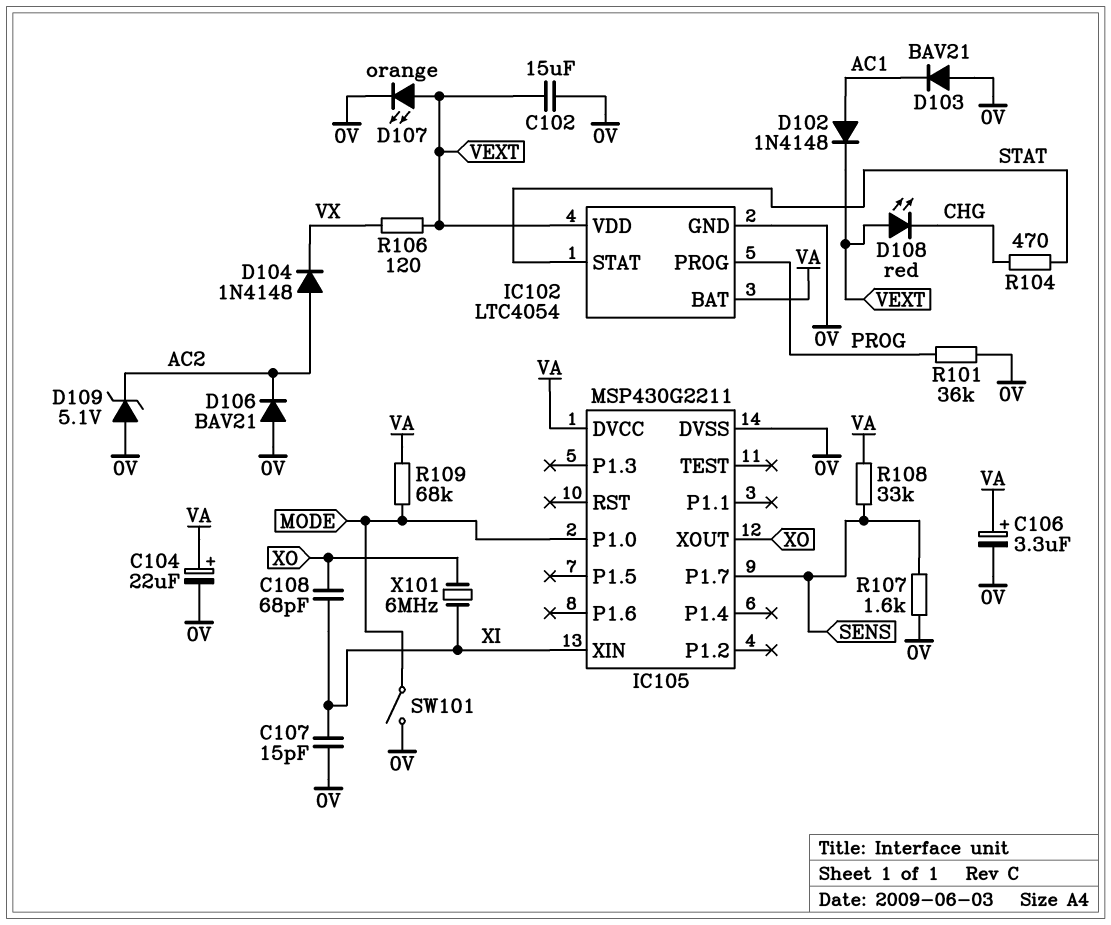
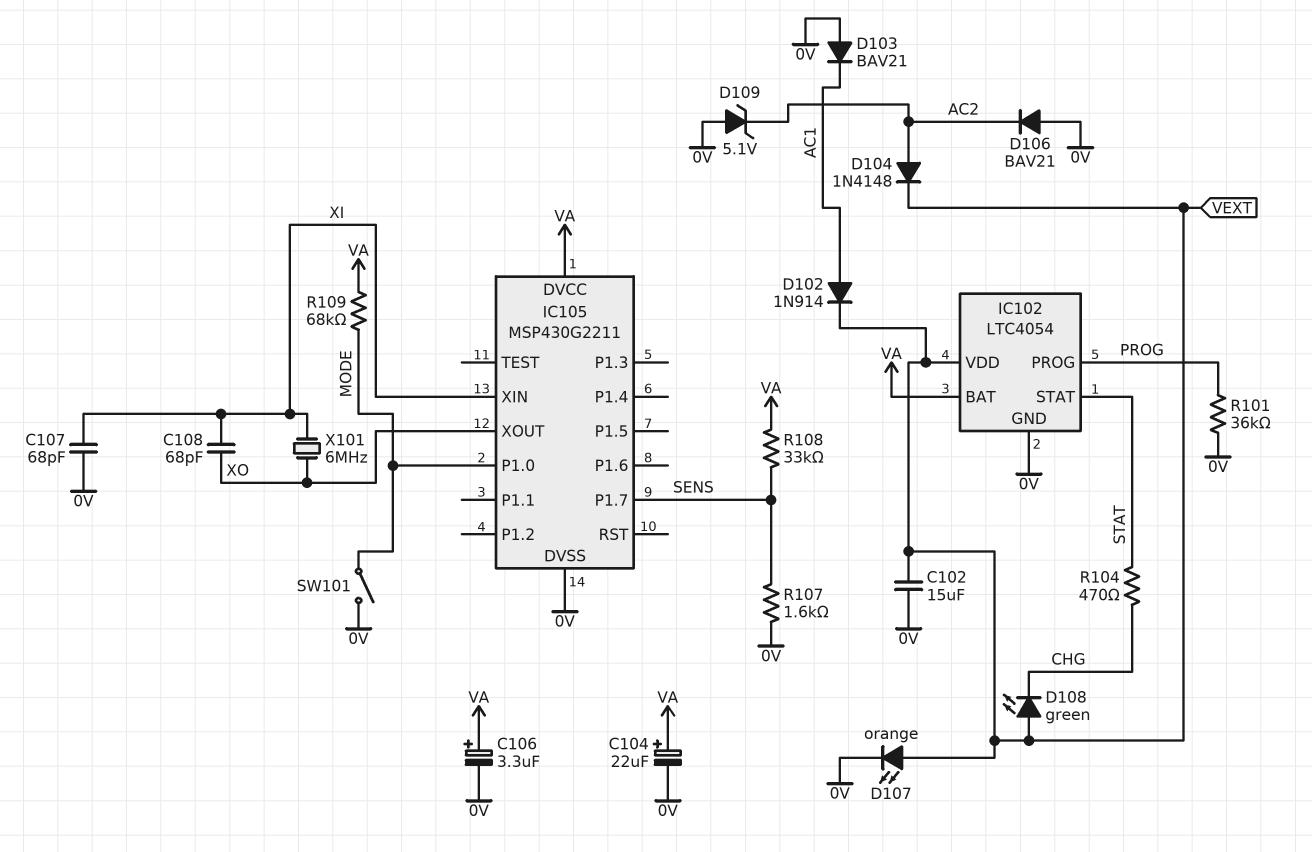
C107: 15pF (0V, XI) -> 68pF (0V, XI)
D102: diode 1N4148 (A AC1, K VEXT) -> diode 1N914 (A AC1, K VEXT)
D104: diode 1N4148 (A AC2, K VX) -> diode 1N4148 (A AC2, K VEXT)
D108: LED red (A VEXT, K CHG) -> LED green (A VEXT, K CHG)
R106: 120 (VEXT, VX) -> none

